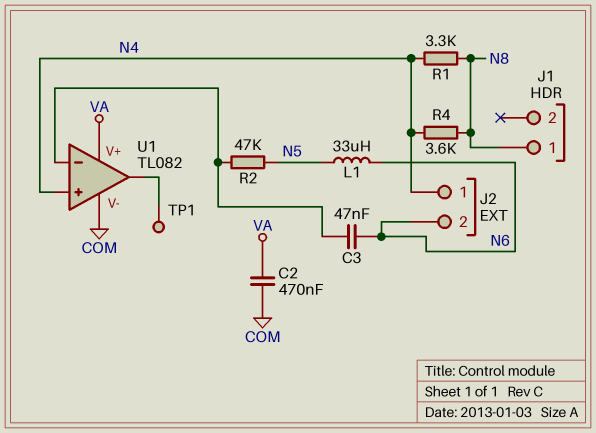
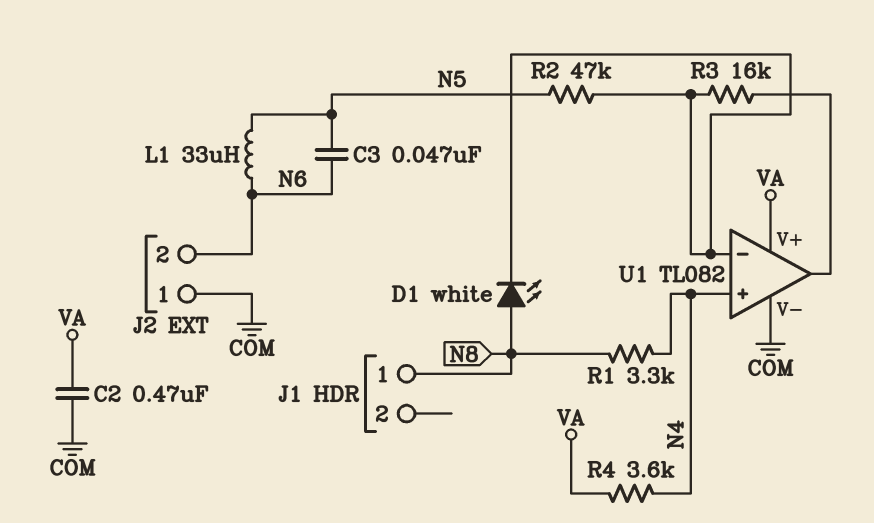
C3: 47nF (N6, U1/in-) -> 47nF (N5, N6)
D1: none -> LED white (A N8, K U1/in-)
J2 pin 1: N4 -> COM
R3: none -> 16k (U1/in-, U1/out)
R4: 3.6k (N4, N8) -> 3.6k (N4, VA)
TP1: test point (U1/out) -> none

